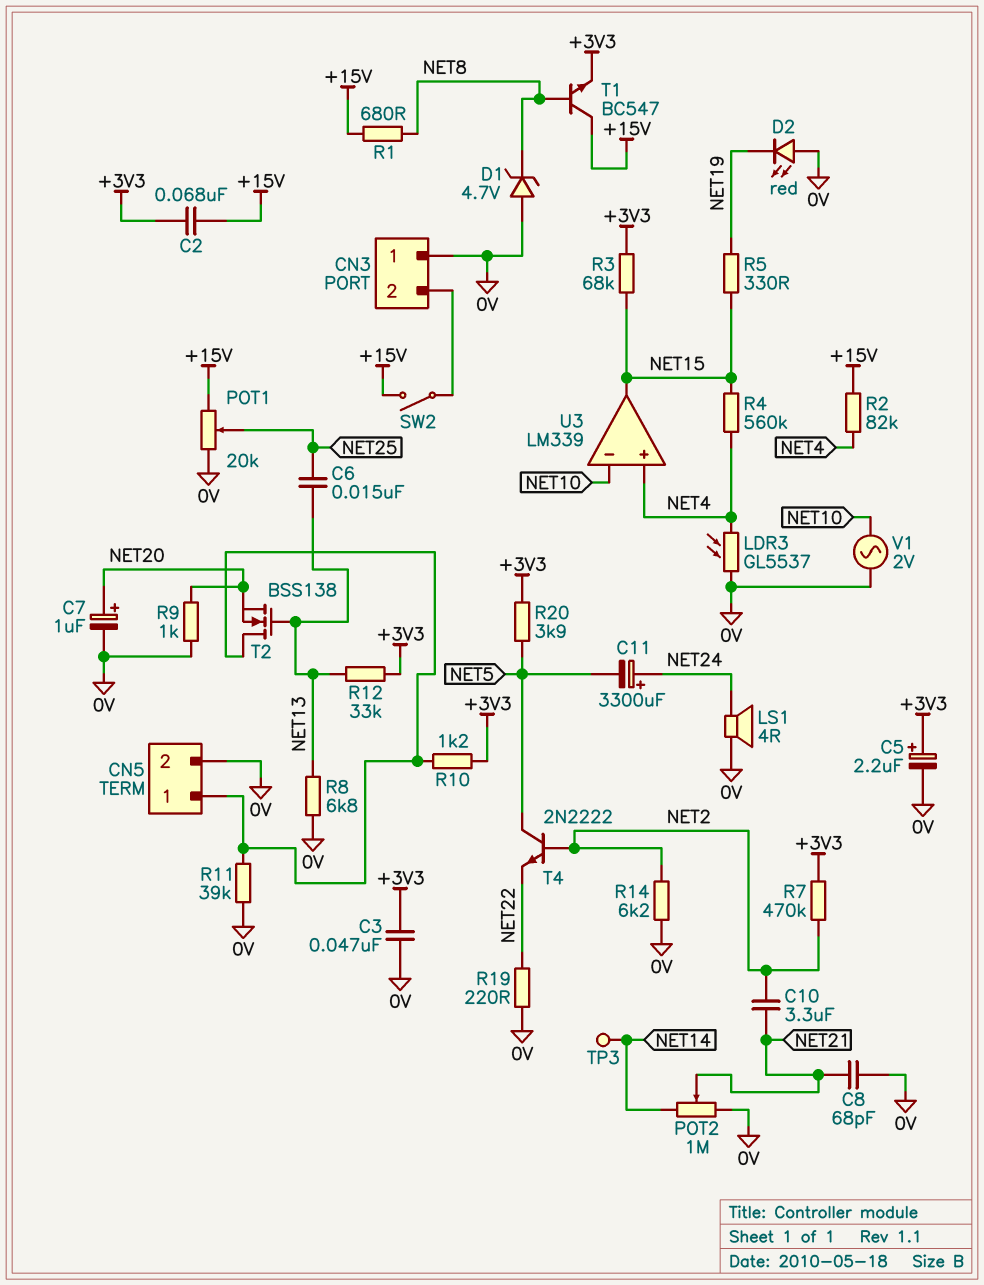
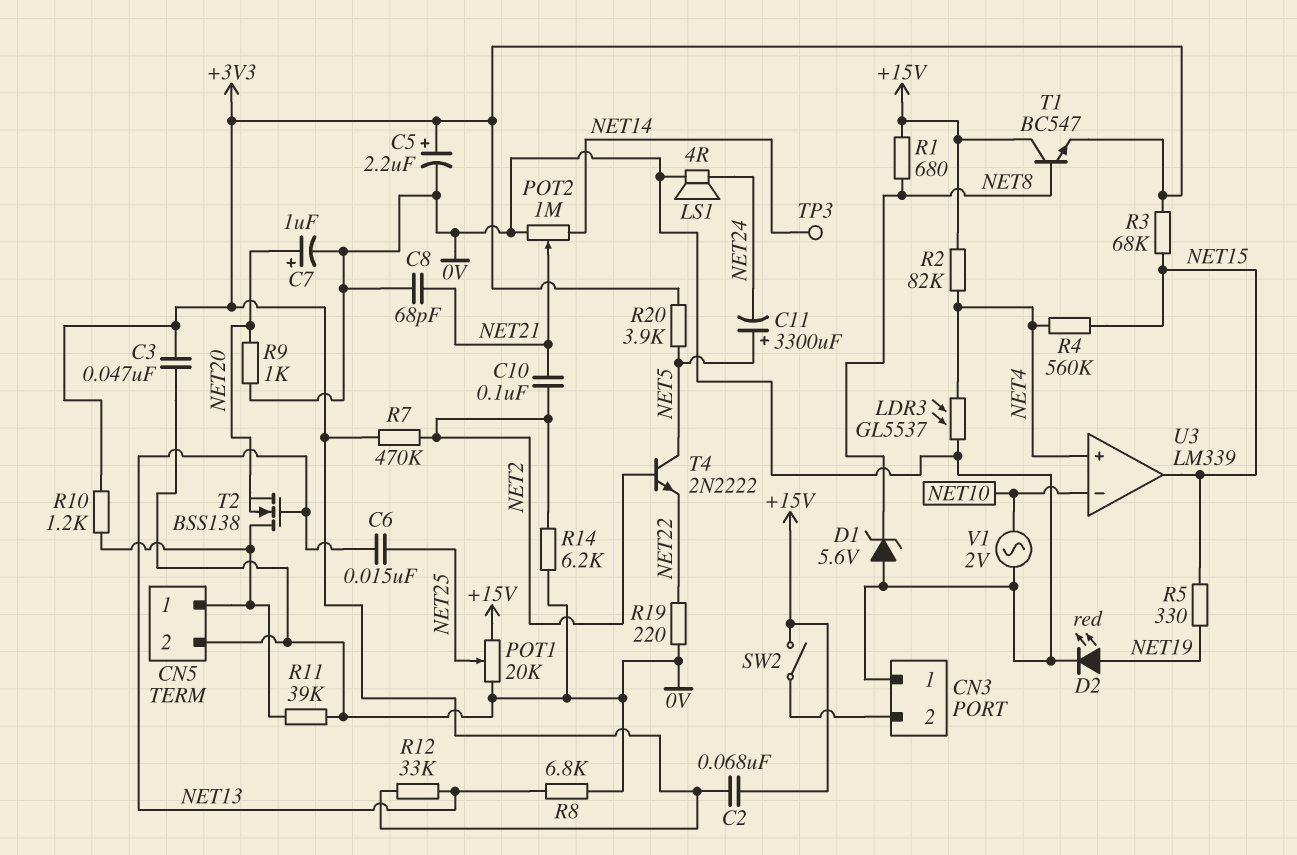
C10: 3.3uF (NET2, NET21) -> 100nF (NET2, NET21)
C11: 3300uF (plus NET24, minus NET5) -> 3300uF (plus NET5, minus NET24)
D1: zener 4.7V (A 0V, K NET8) -> zener 5.6V (A 0V, K NET8)
D2: LED red (A 0V, K NET19) -> LED red (A NET19, K 0V)

